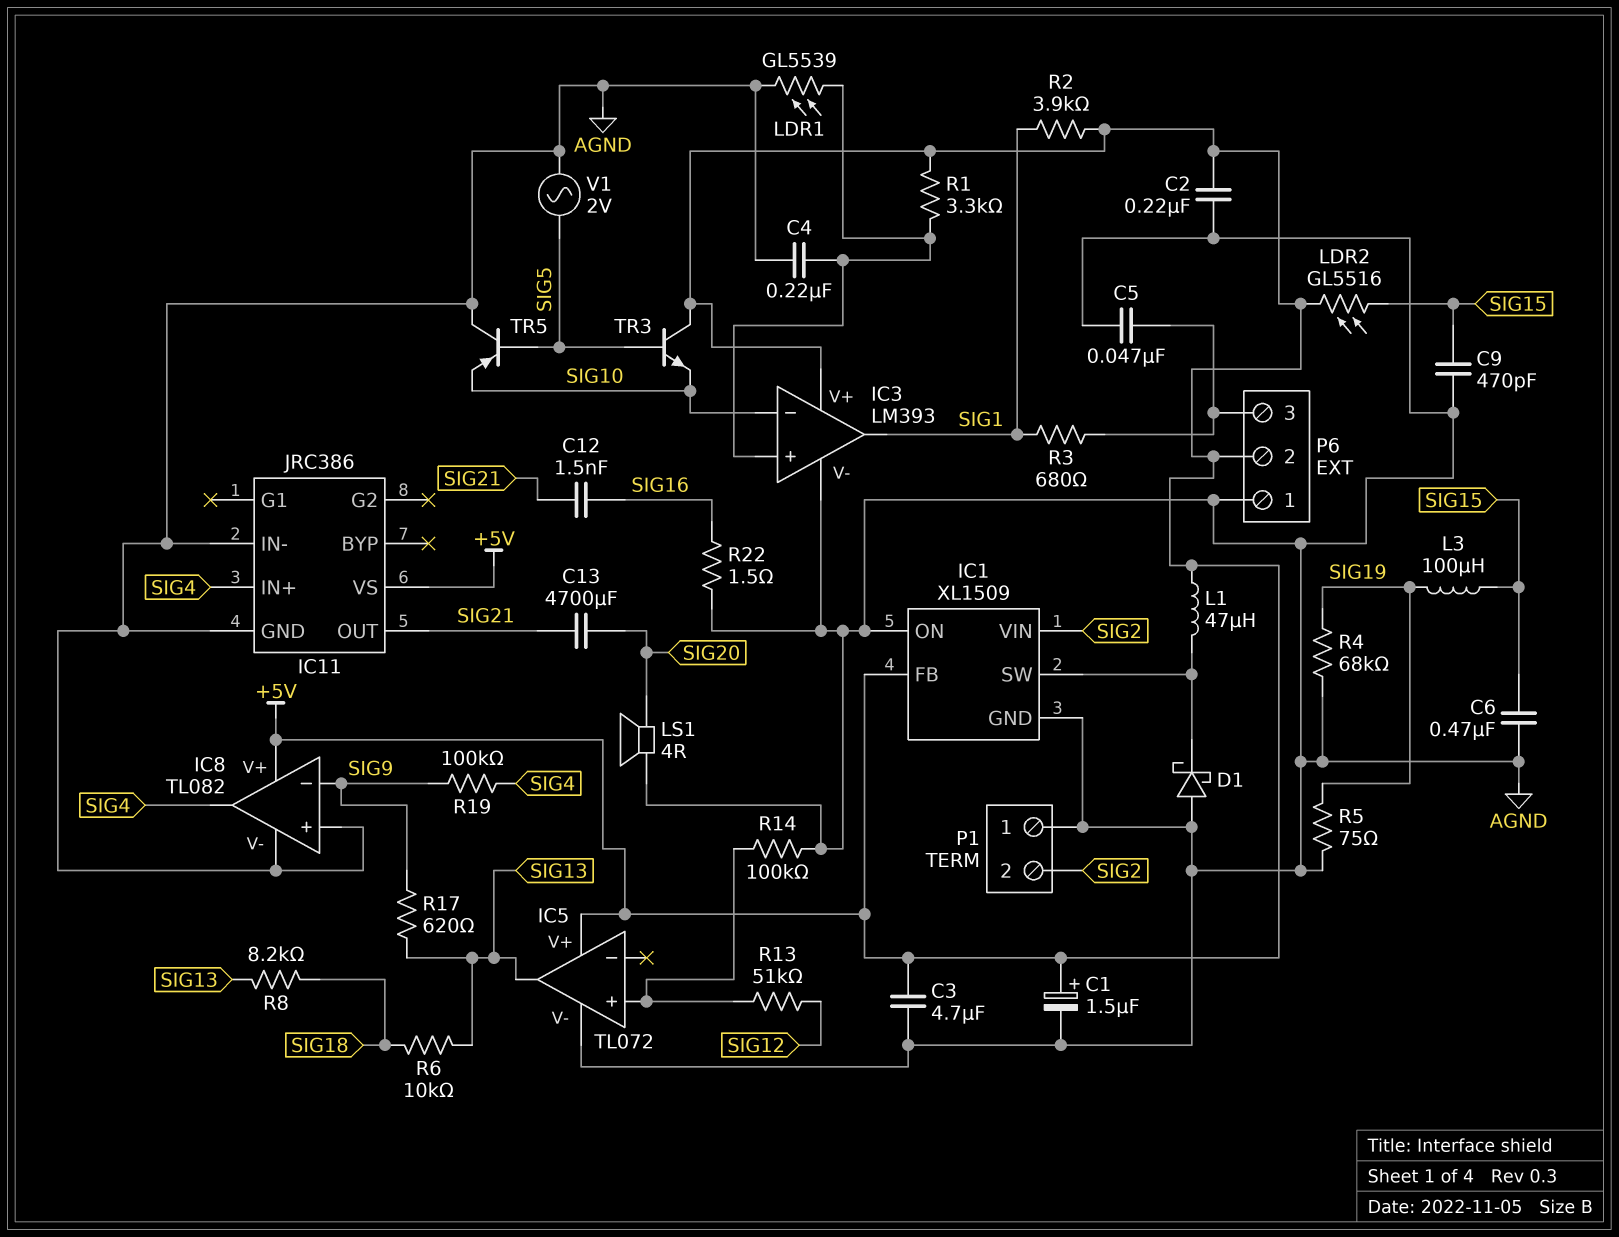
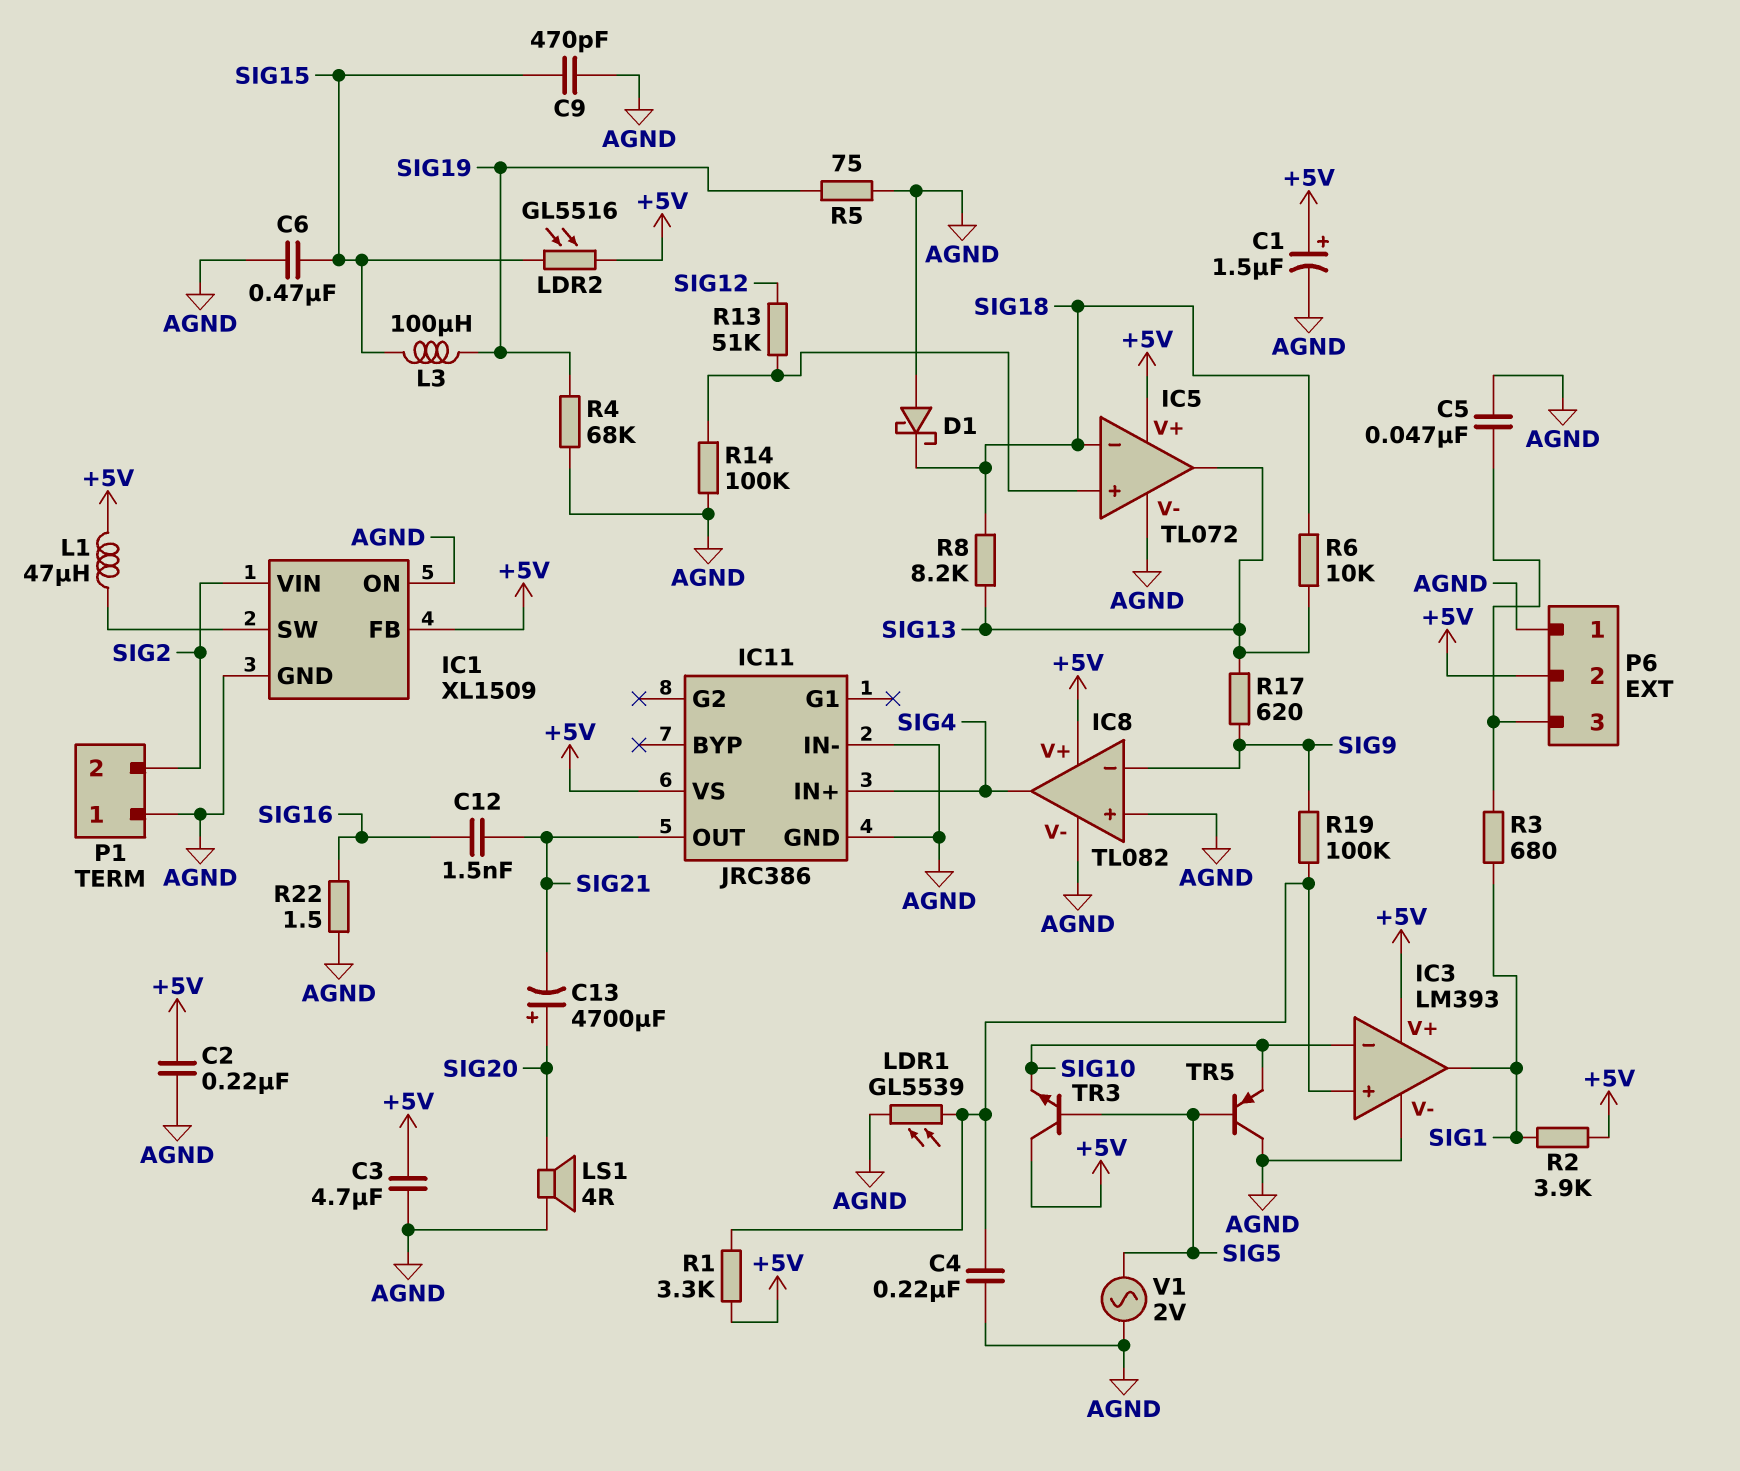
C13: 4700uF (SIG20, SIG21) -> 4700uF (plus SIG20, minus SIG21)
D1: schottky (A AGND, K IC1/SW) -> schottky (A AGND, K SIG18)
IC5 pin in-: none -> SIG18
R19: 100k (SIG4, SIG9) -> 100k (IC3/in+, SIG9)

